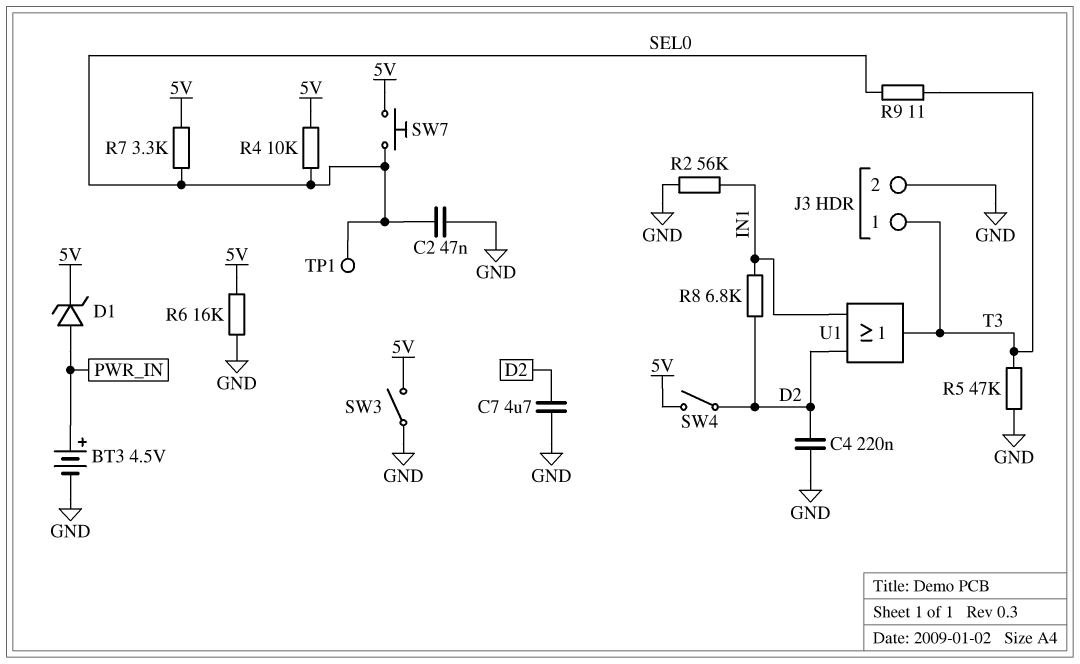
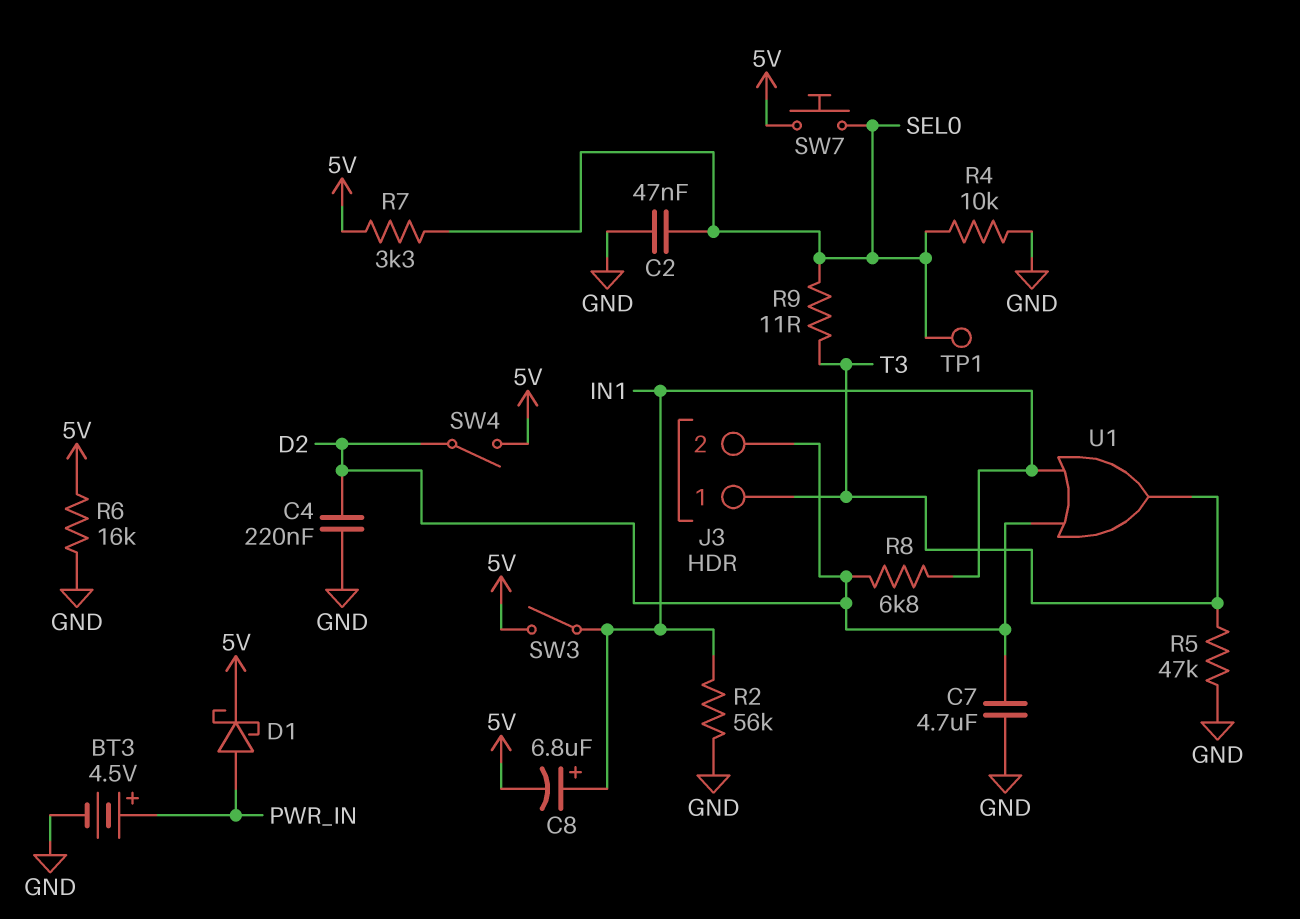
C8: none -> 6.8uF (plus IN1, minus 5V)
D1: zener (A PWR_IN, K 5V) -> schottky (A PWR_IN, K 5V)
J3 pin 2: GND -> D2
R4: 10k (5V, SEL0) -> 10k (GND, SEL0)
SW3: switch (5V, GND) -> switch (5V, IN1)

